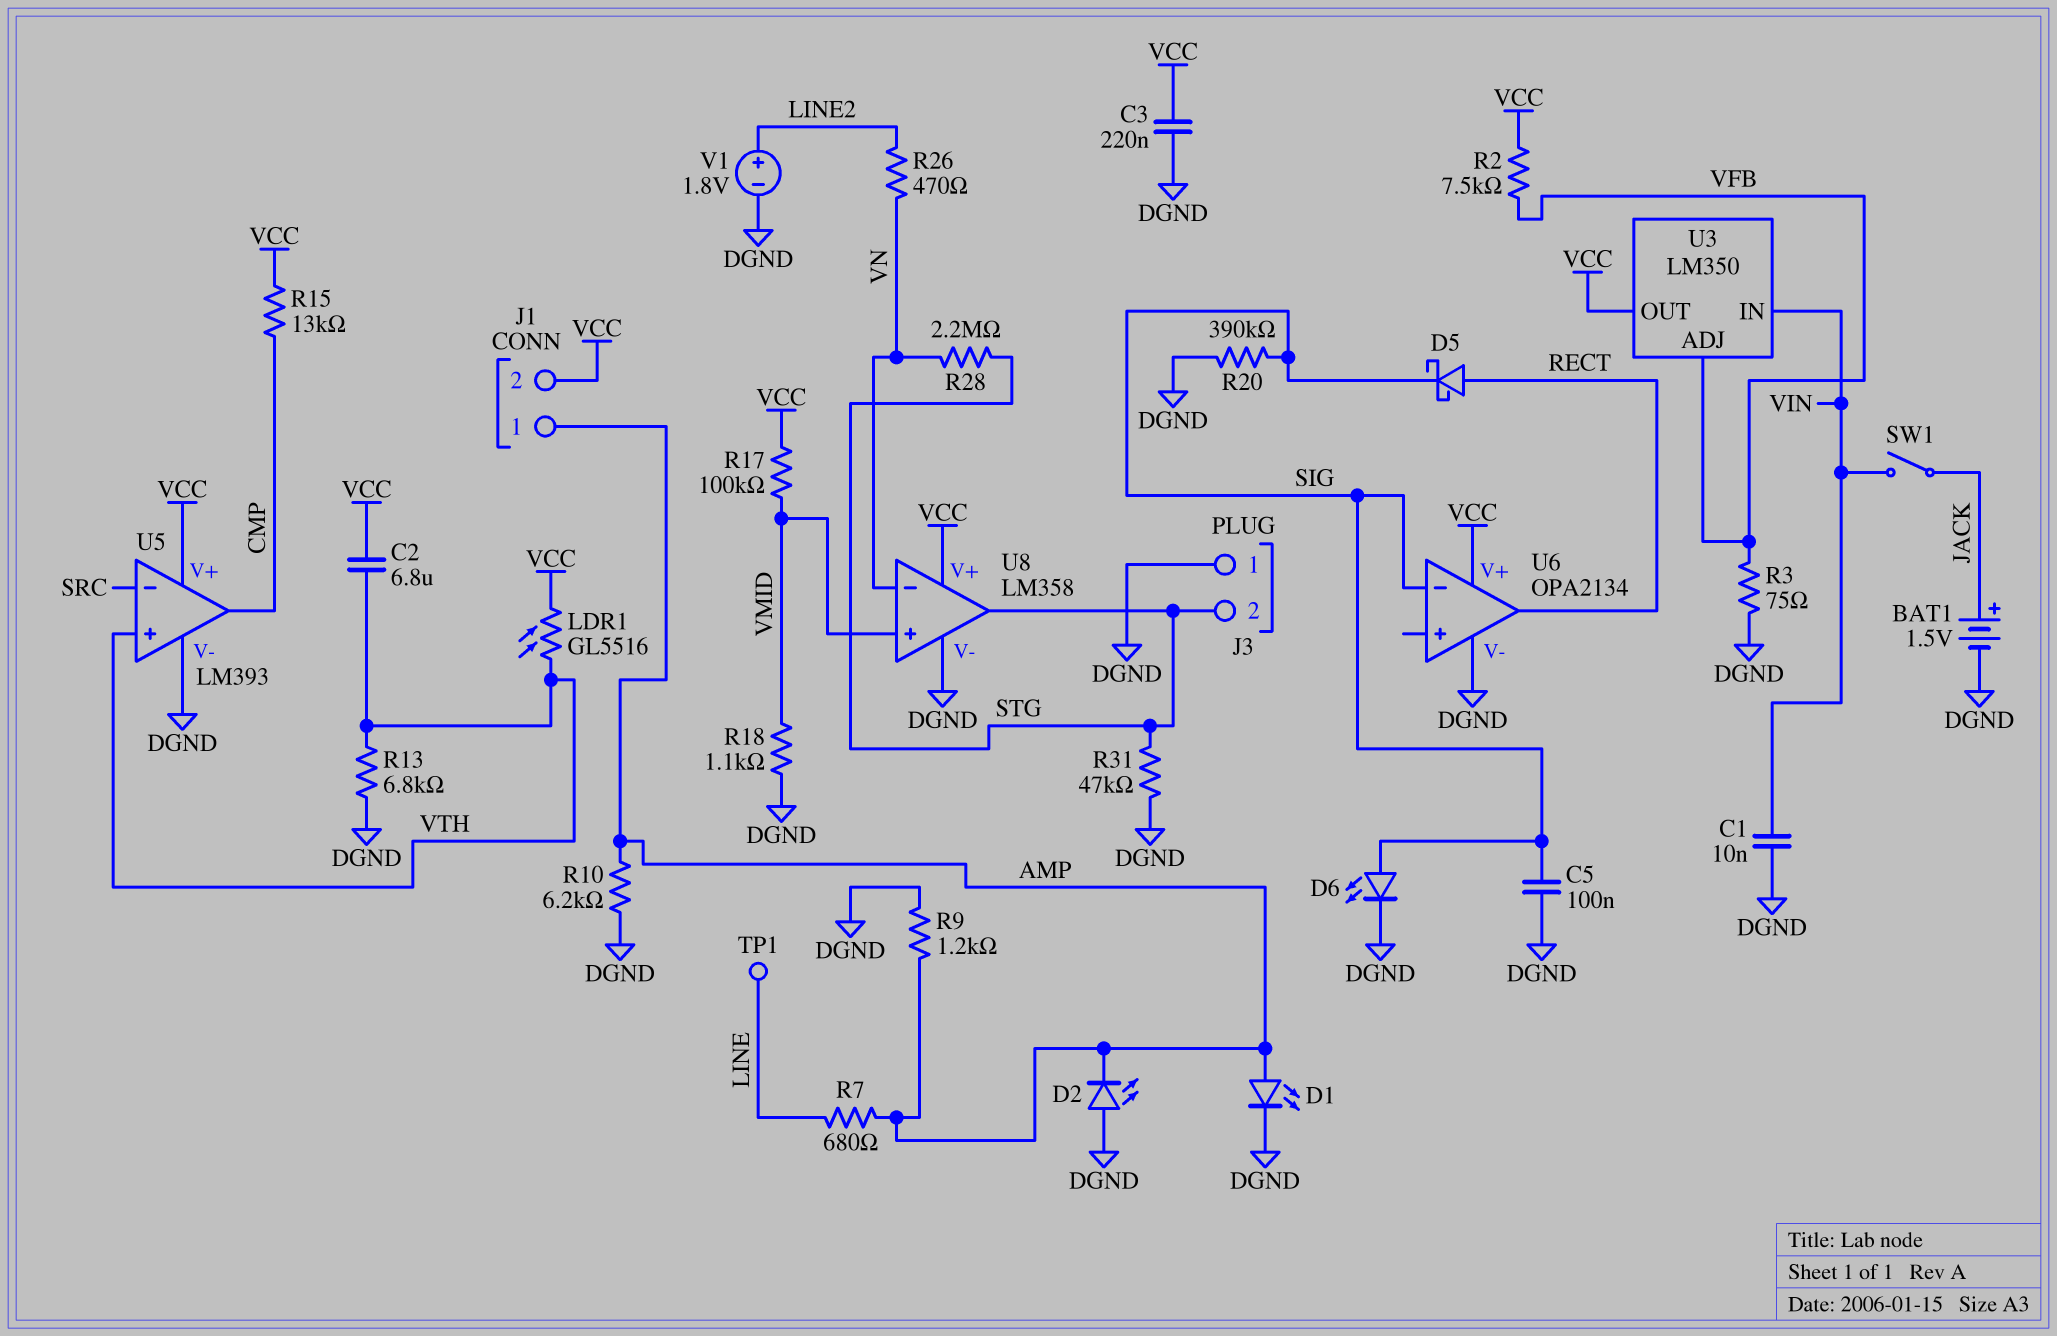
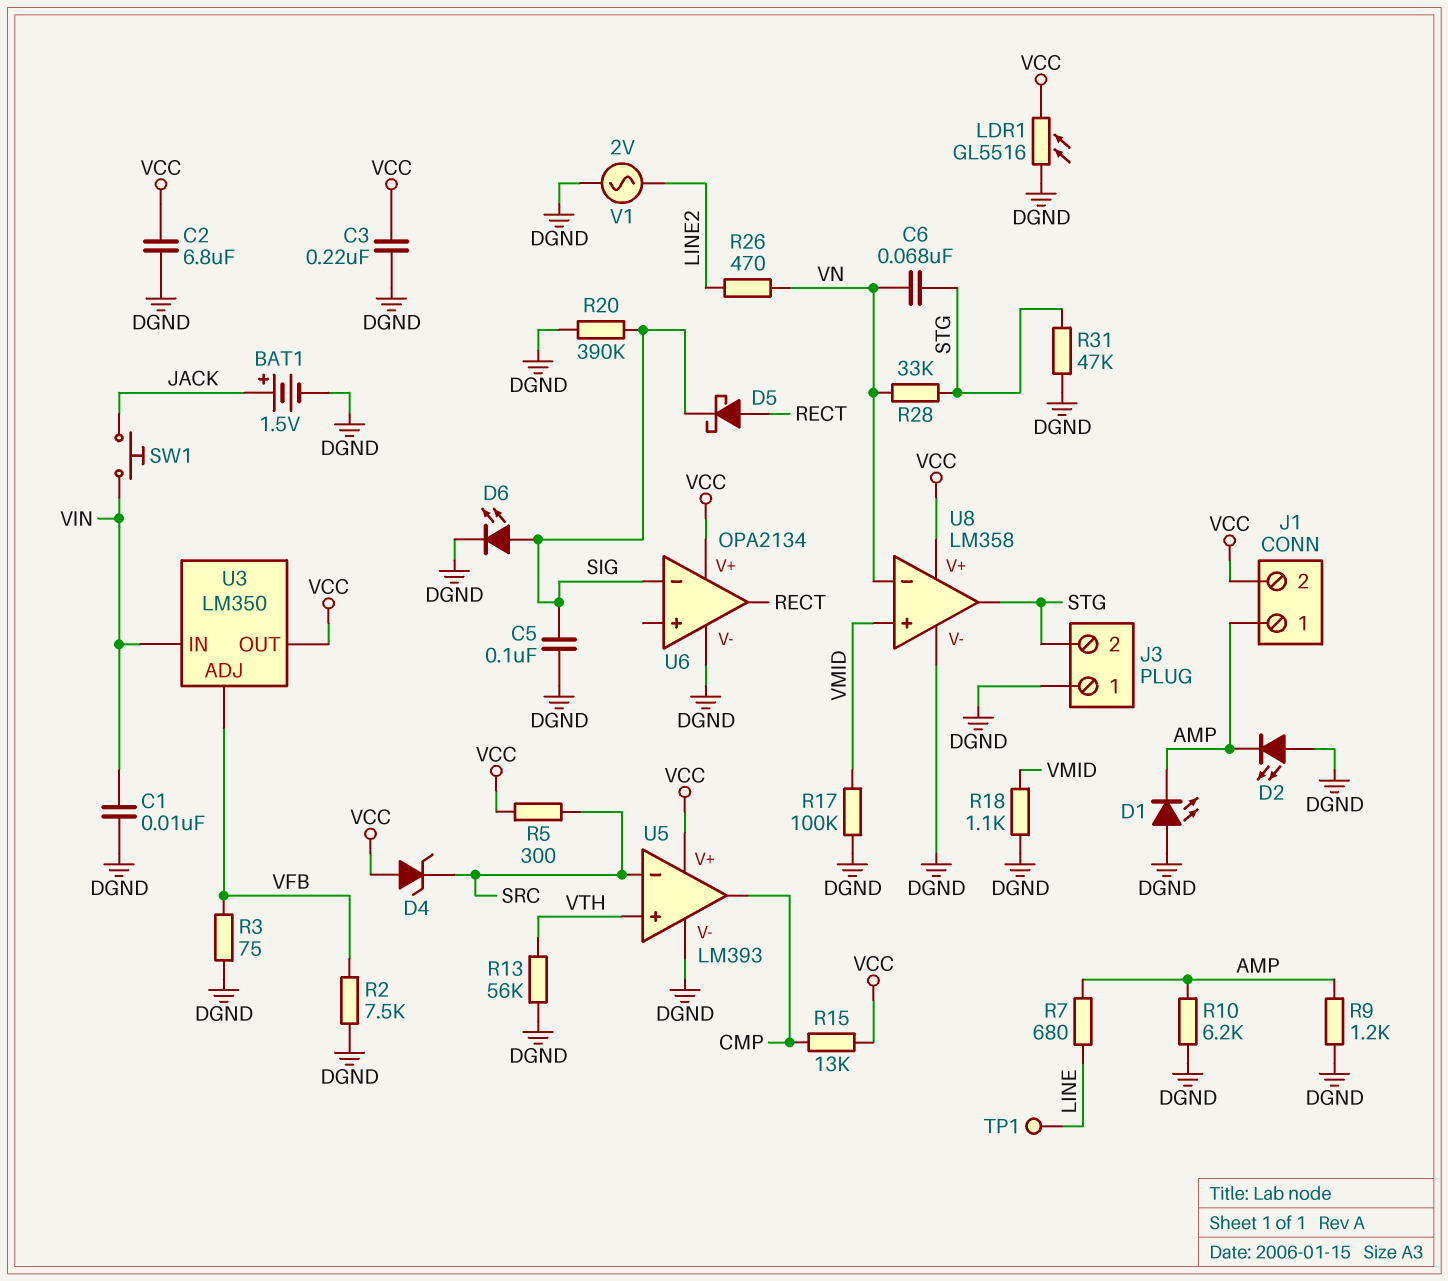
C2: 6.8uF (VCC, VTH) -> 6.8uF (DGND, VCC)
C6: none -> 68nF (STG, VN)
D1: LED (A AMP, K DGND) -> LED (A DGND, K AMP)
D4: none -> zener (A VCC, K SRC)
LDR1: GL5516 (VCC, VTH) -> GL5516 (DGND, VCC)
R2: 7.5k (VCC, VFB) -> 7.5k (DGND, VFB)
R5: none -> 300 (SRC, VCC)
R13: 6.8k (DGND, VTH) -> 56k (DGND, VTH)
R17: 100k (VCC, VMID) -> 100k (DGND, VMID)
R28: 2.2M (STG, VN) -> 33k (STG, VN)
SW1: switch (JACK, VIN) -> button (JACK, VIN)
V1: 1.8V (plus LINE2, minus DGND) -> AC 2V (DGND, LINE2)

